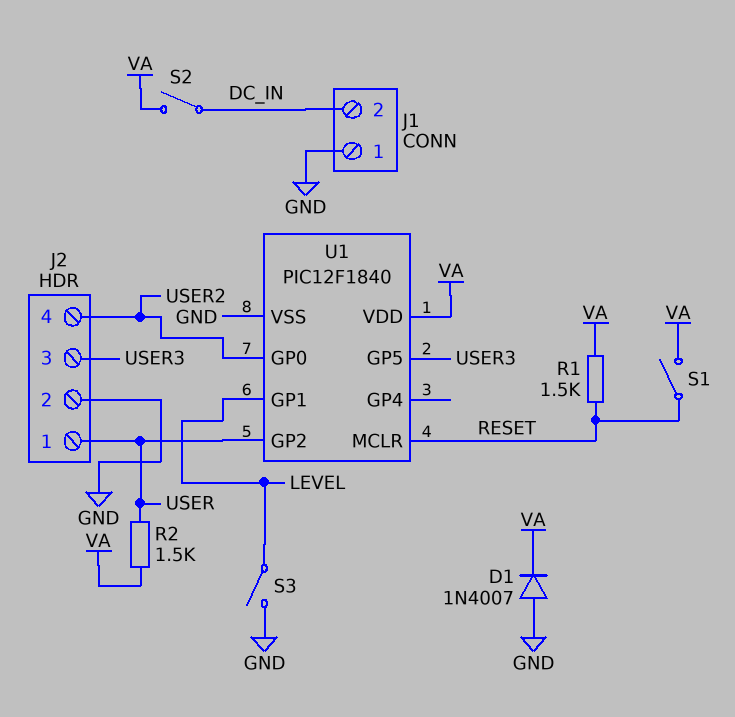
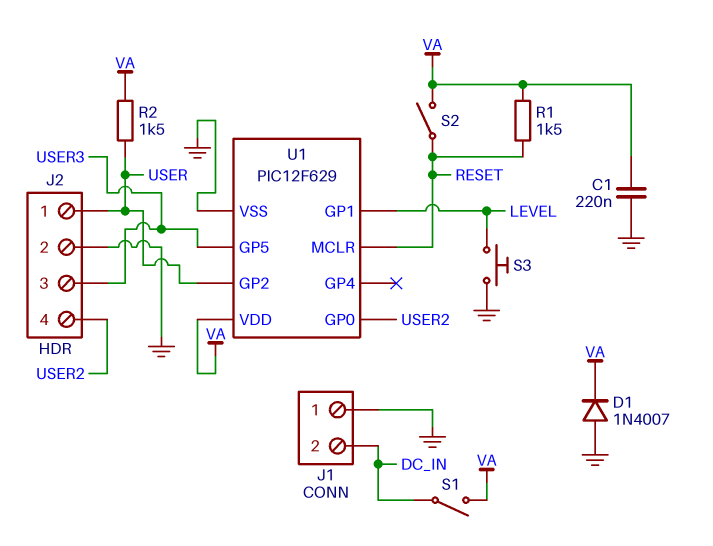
C1: none -> 220nF (GND, VA)
S1: switch (RESET, VA) -> switch (DC_IN, VA)
S2: switch (DC_IN, VA) -> switch (RESET, VA)
S3: switch (GND, LEVEL) -> button (GND, LEVEL)
U1: PIC12F1840 -> PIC12F629

